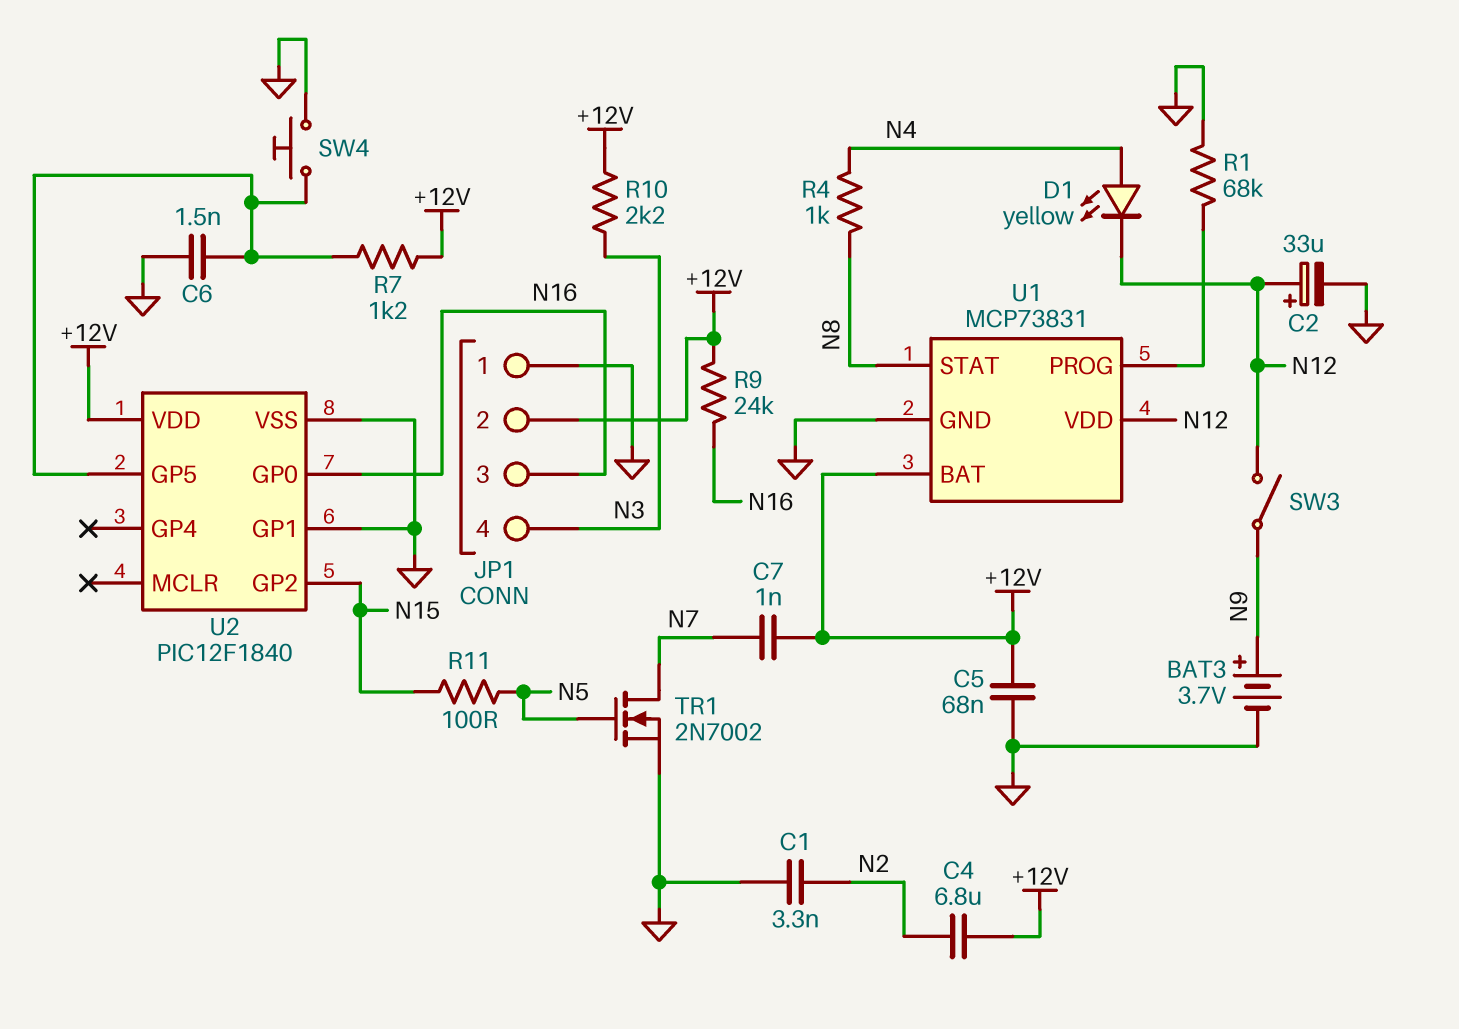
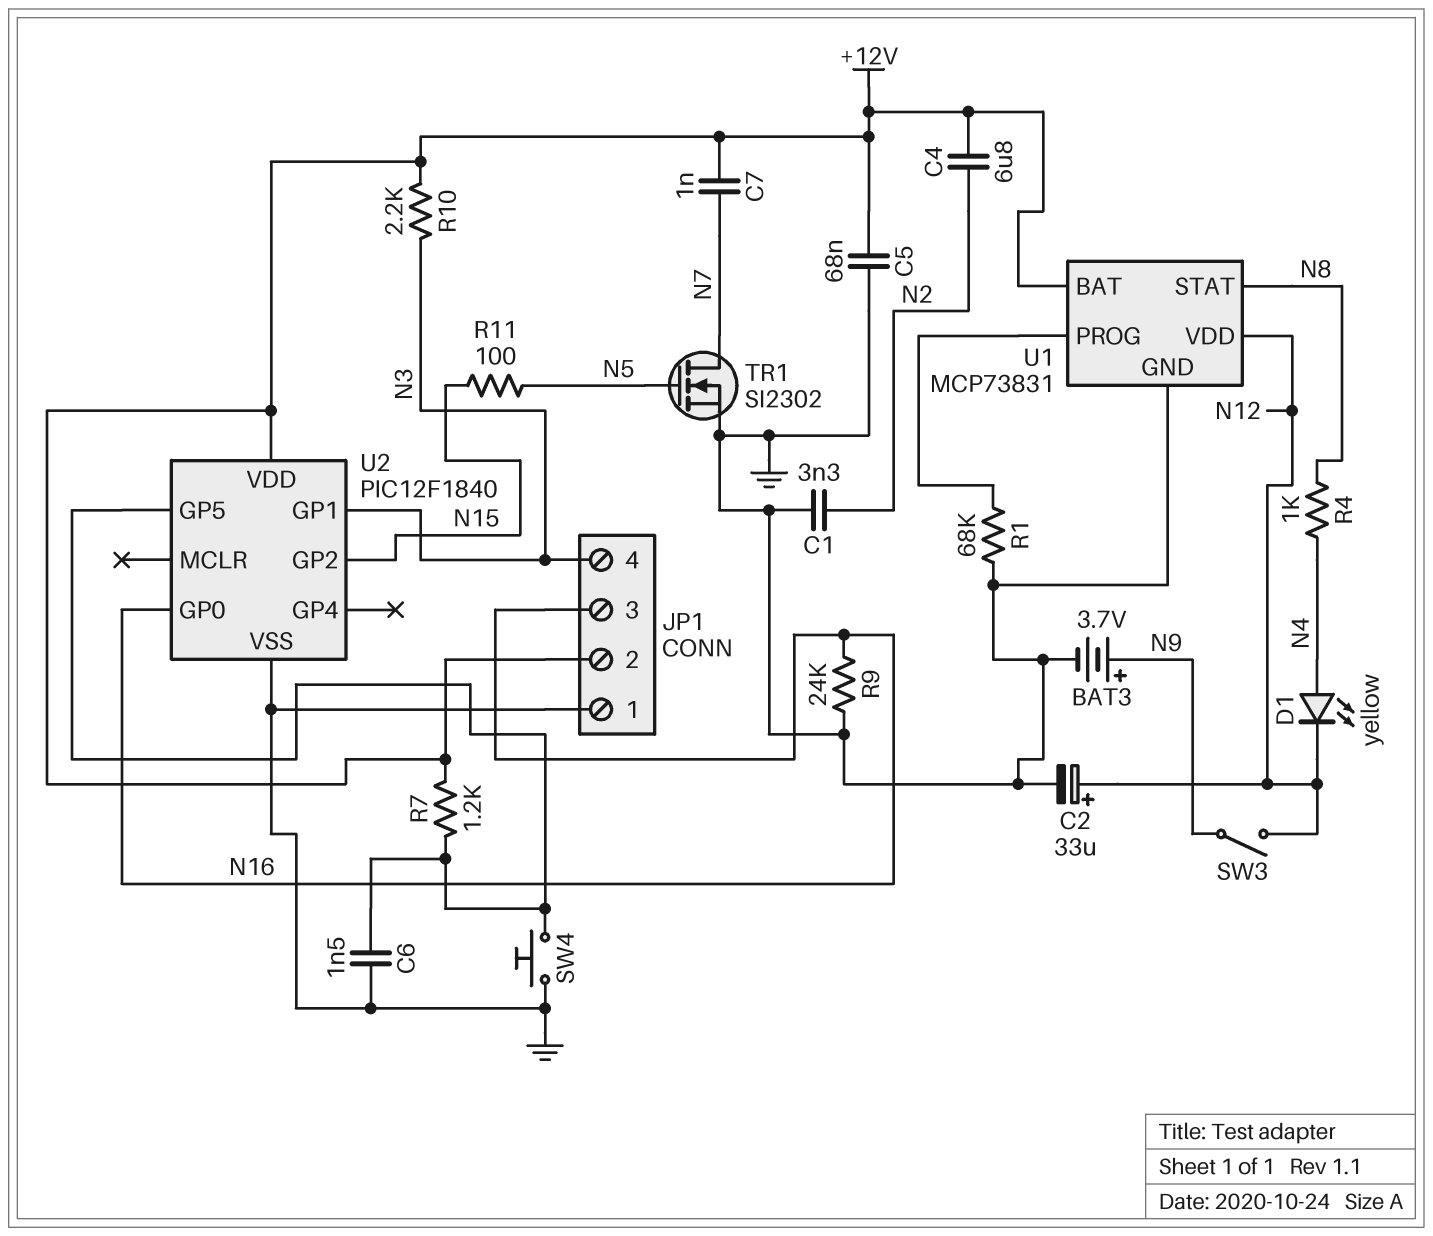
R9: 24k (+12V, N16) -> 24k (GND, N16)
TR1: NMOS 2N7002 (G N5, D N7, S GND) -> NMOS SI2302 (G N5, D N7, S GND)
U2 pin GP1: GND -> N3

